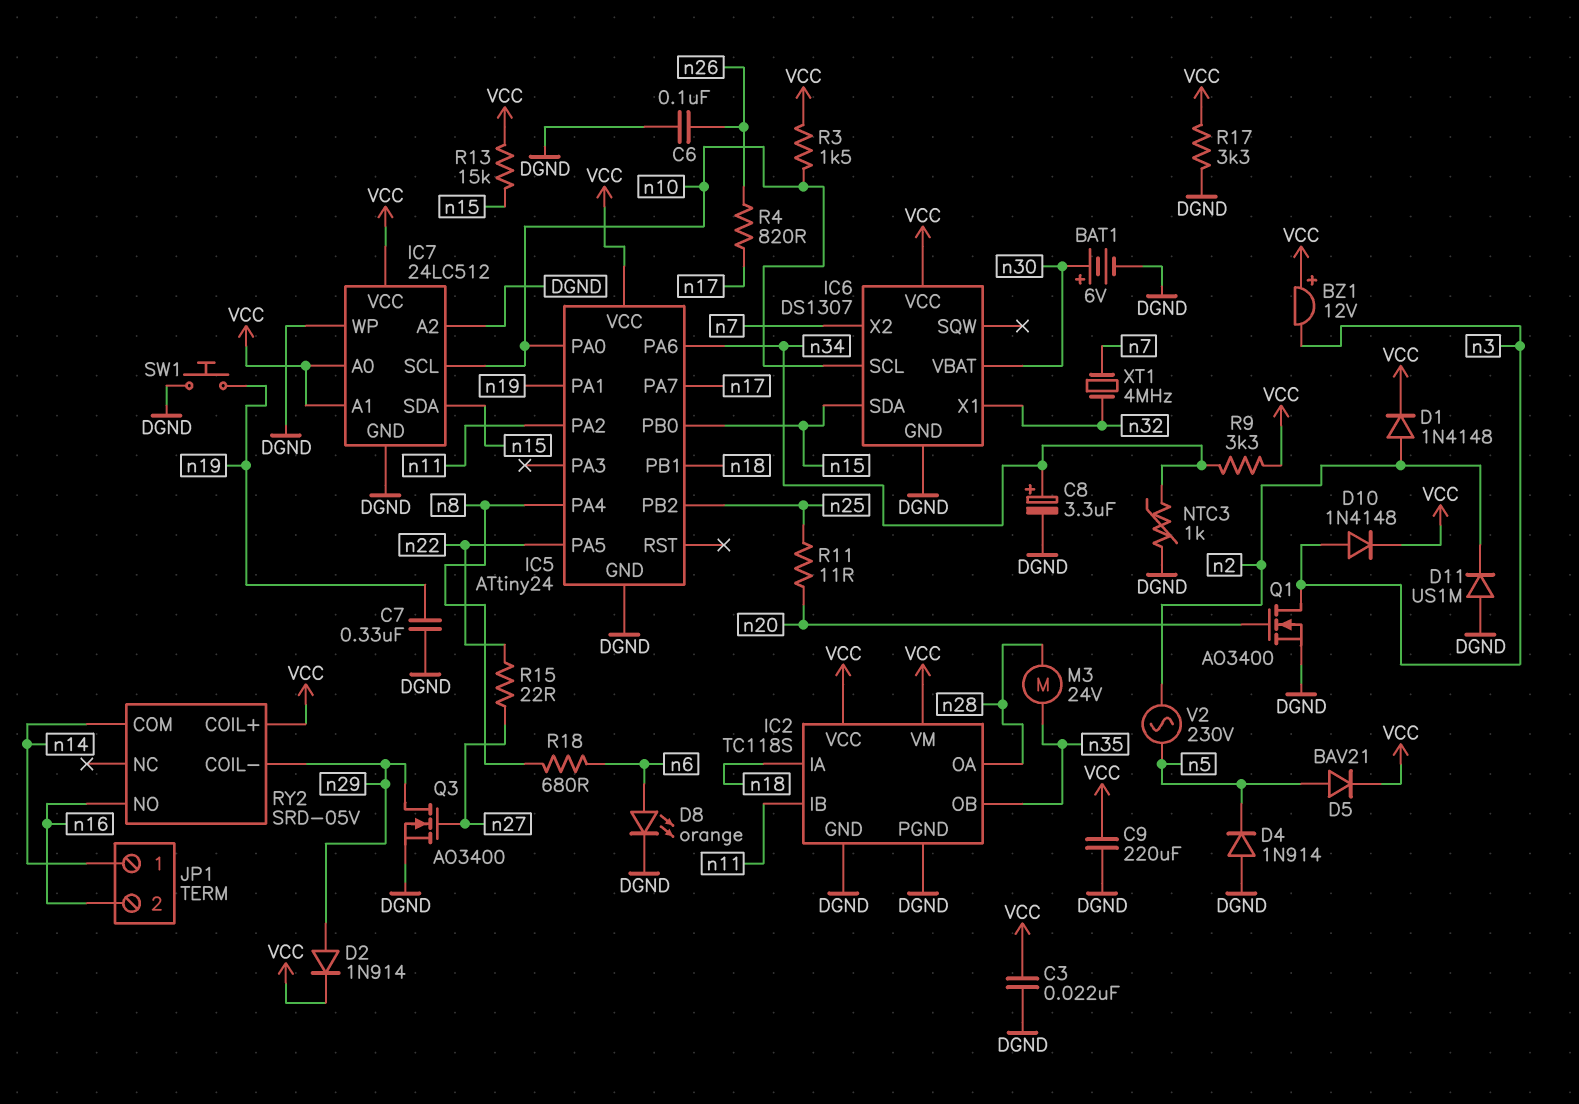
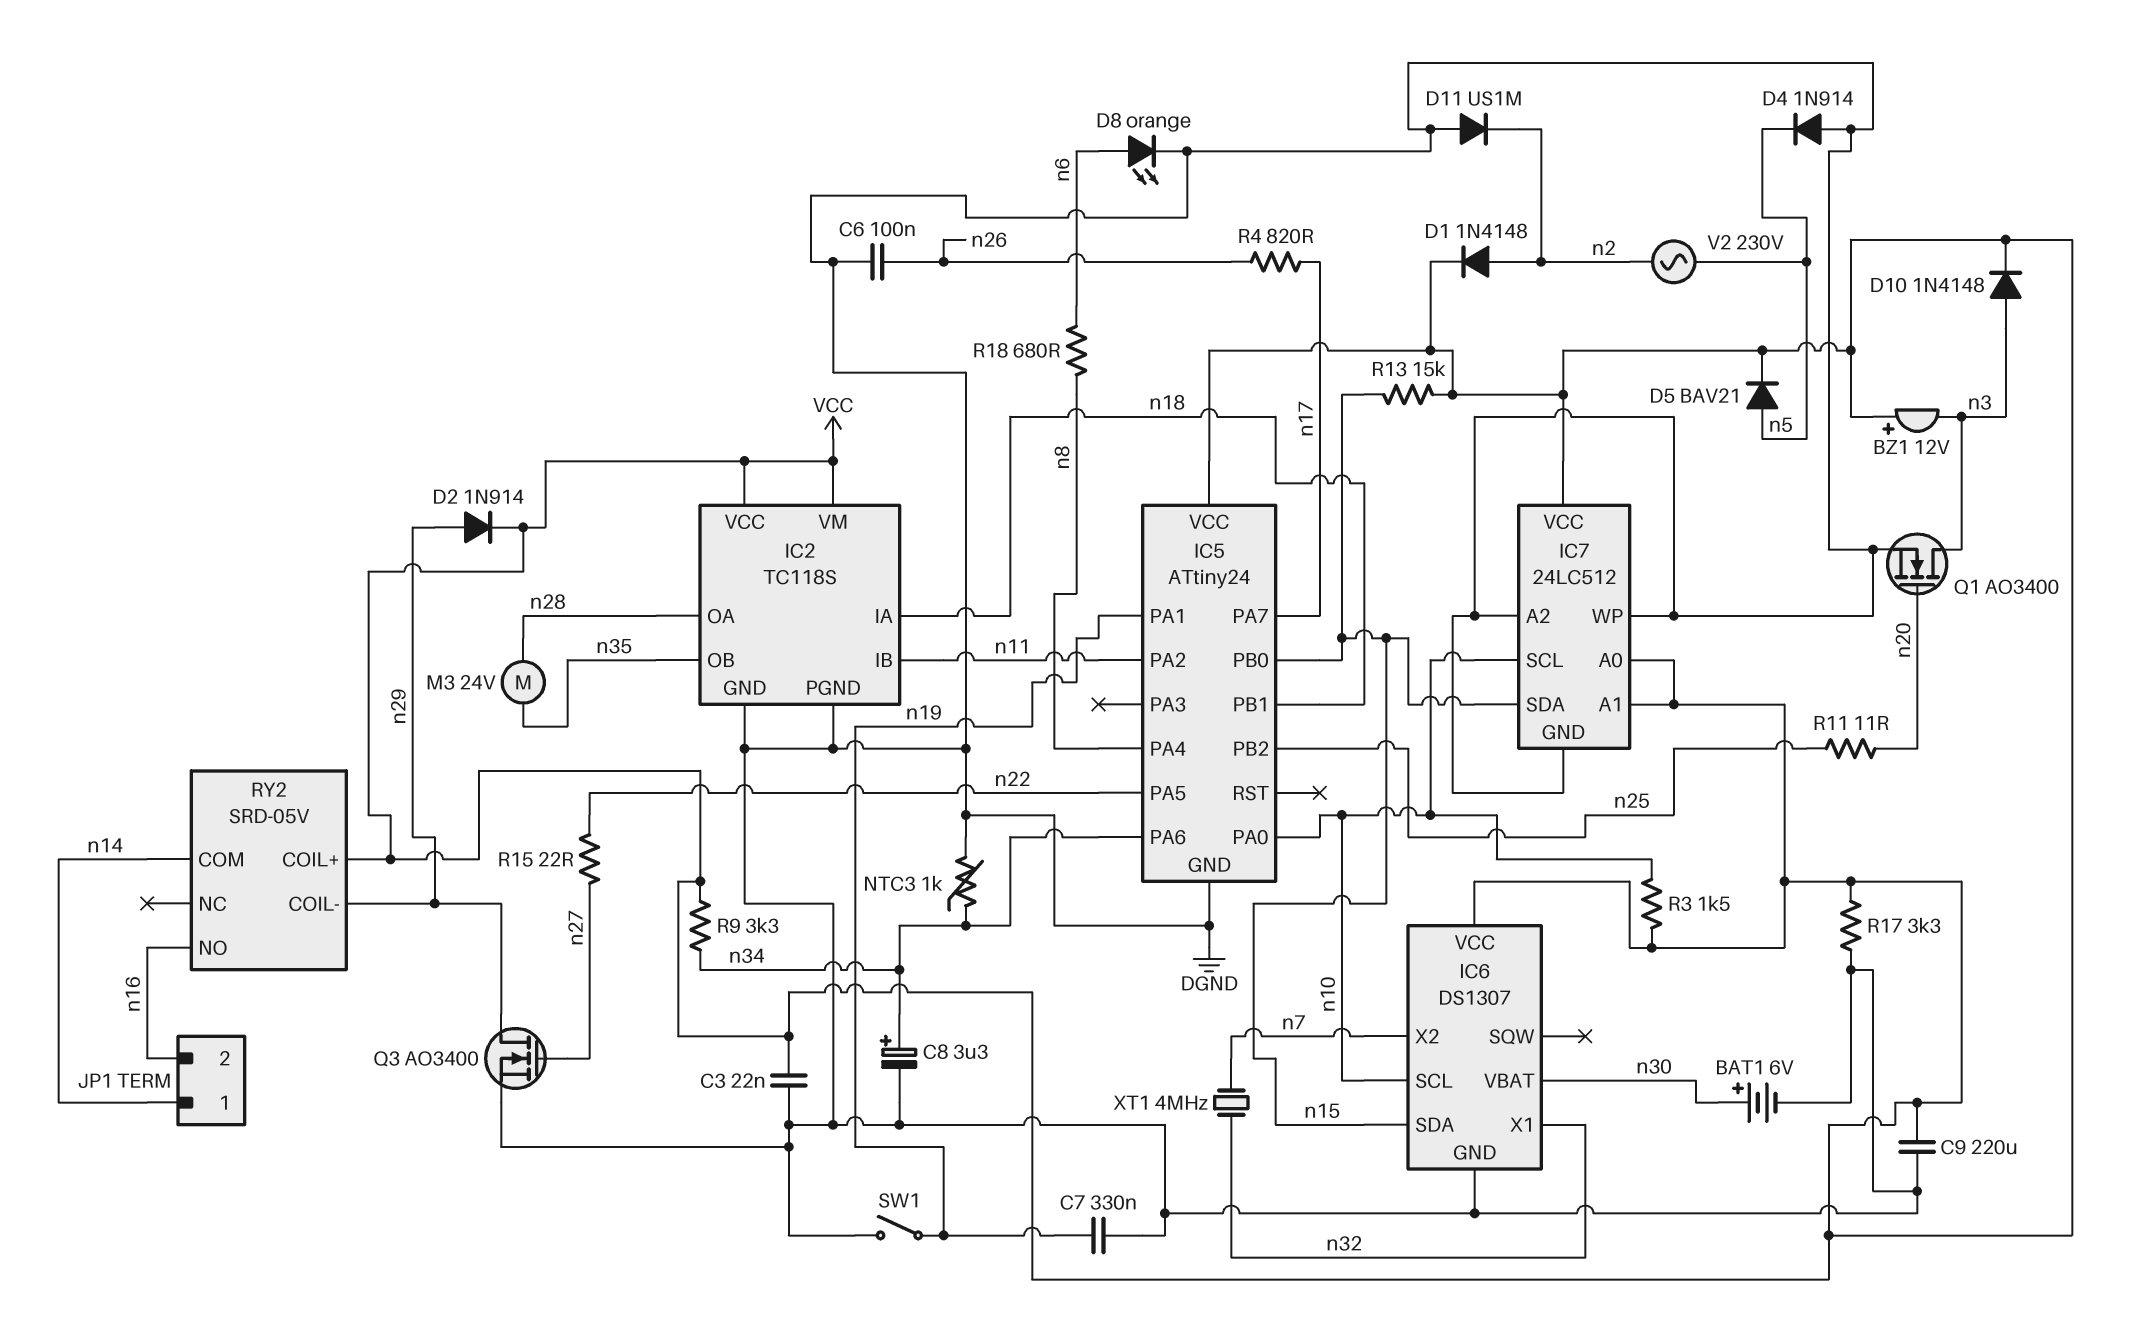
SW1: button (DGND, n19) -> switch (DGND, n19)

